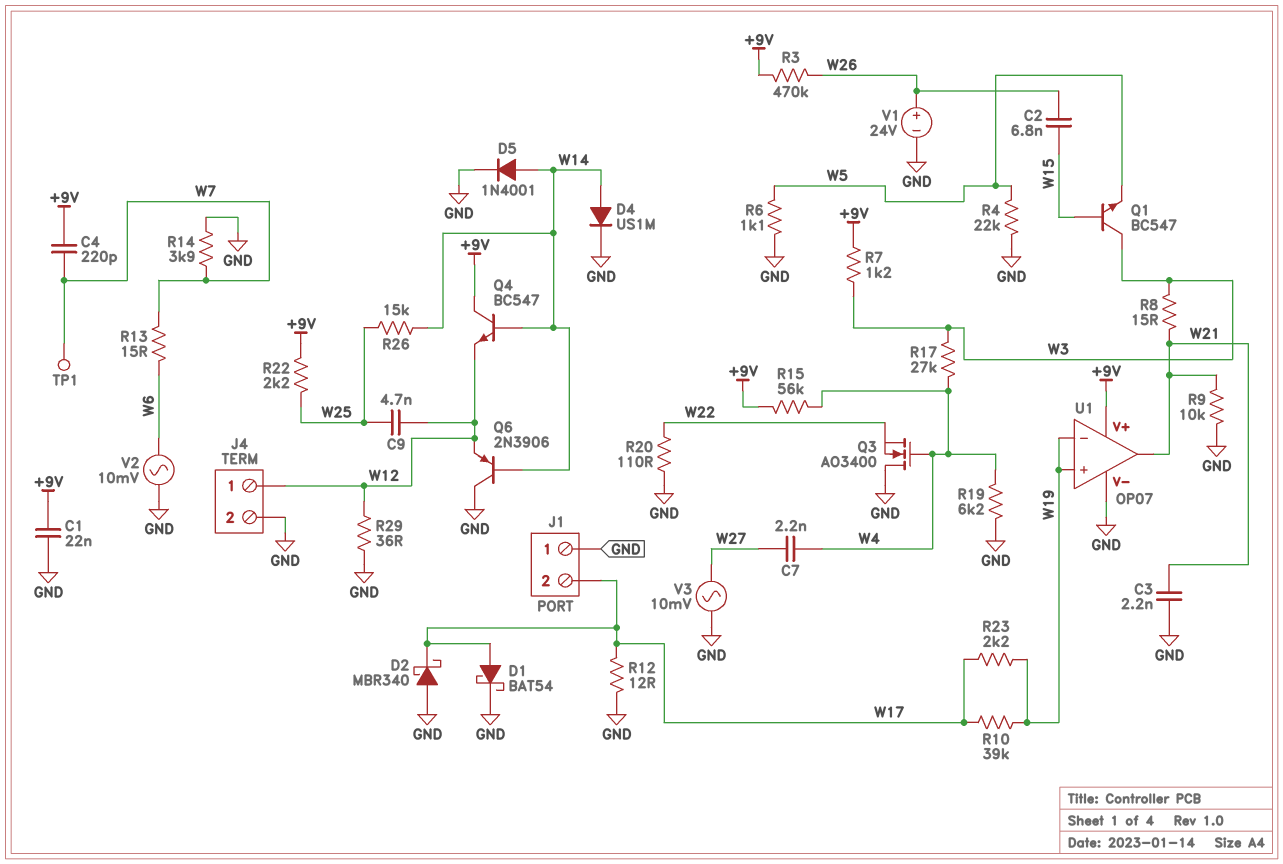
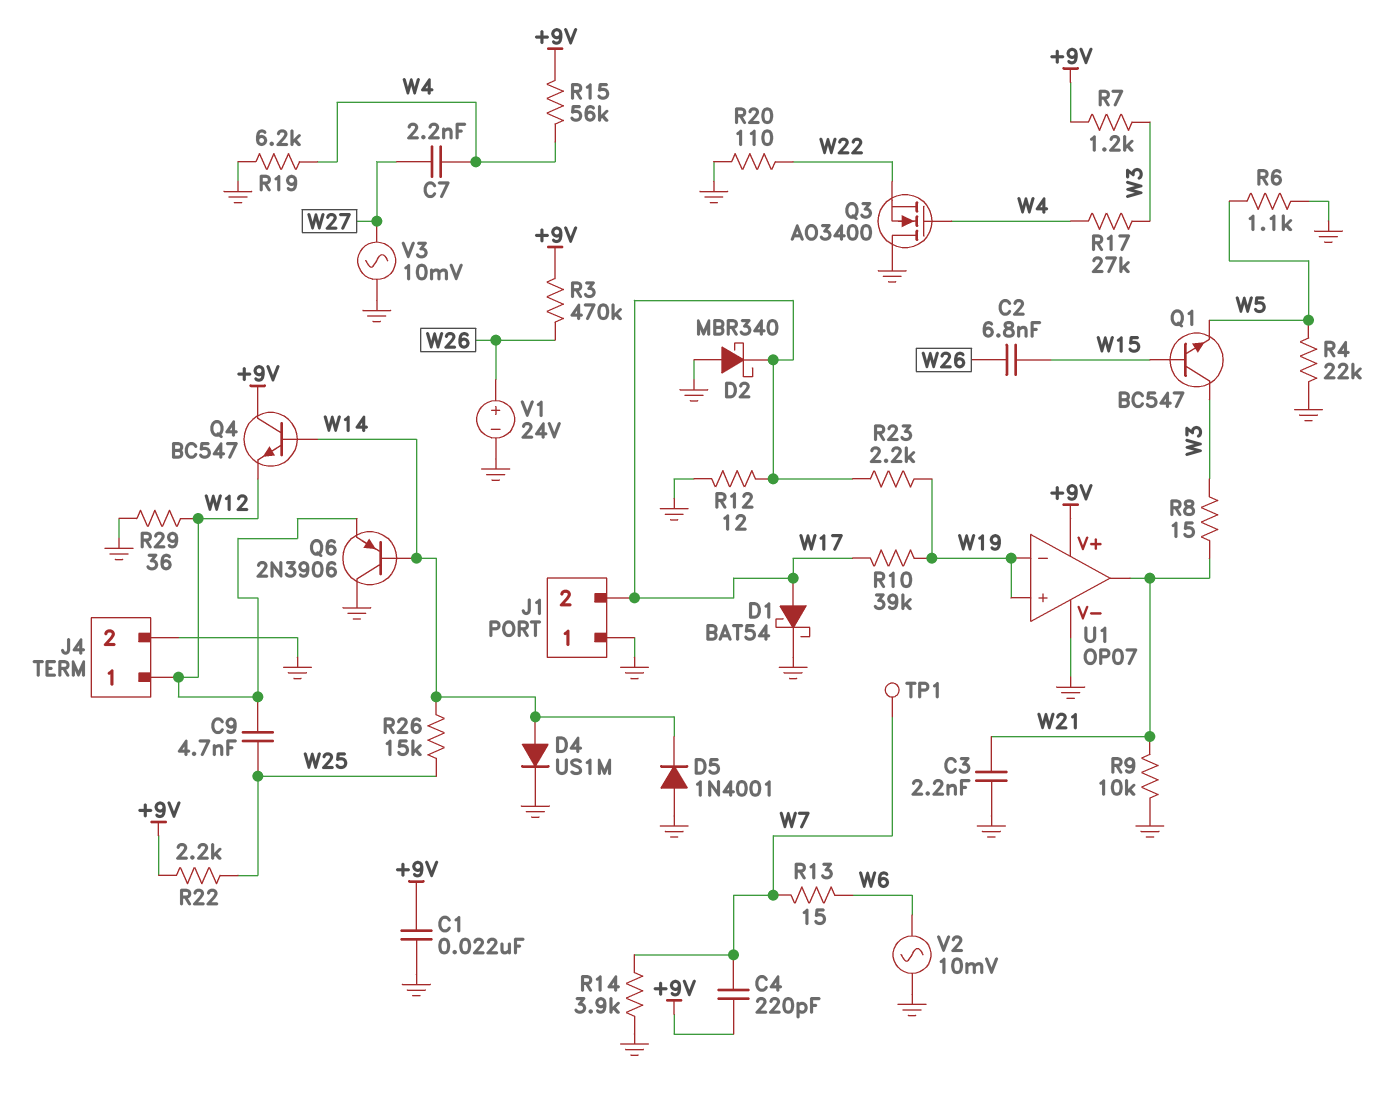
D5: diode 1N4001 (A W14, K GND) -> diode 1N4001 (A GND, K W14)

